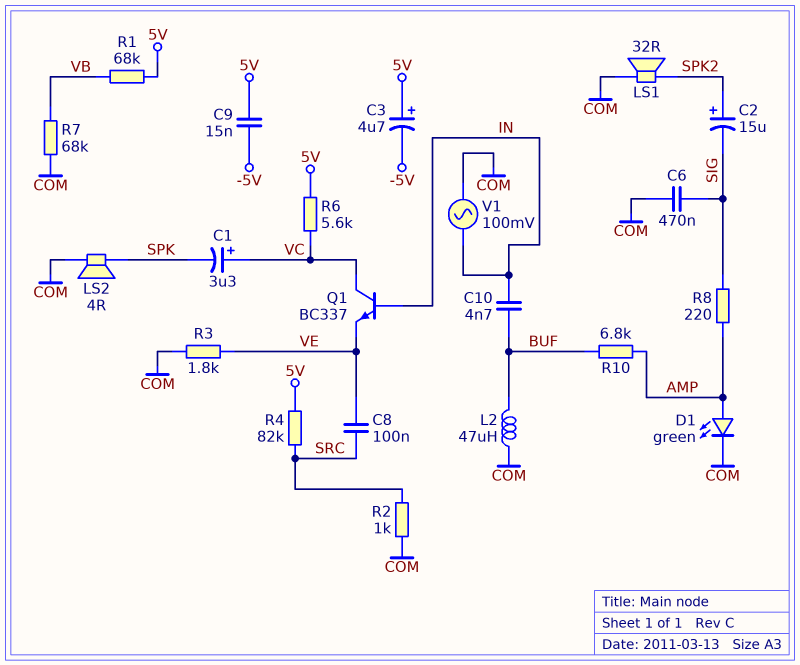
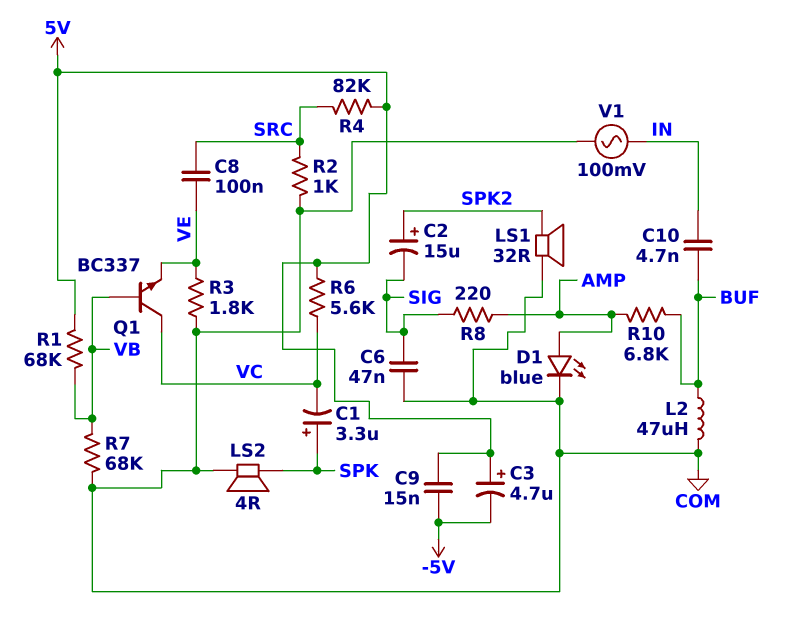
C1: 3.3uF (plus VC, minus SPK) -> 3.3uF (plus SPK, minus VC)
C6: 470nF (COM, SIG) -> 47nF (COM, SIG)
D1: LED green (A AMP, K COM) -> LED blue (A AMP, K COM)
Q1: NPN BC337 (B IN, C VC, E VE) -> NPN BC337 (B VB, C VC, E VE)

